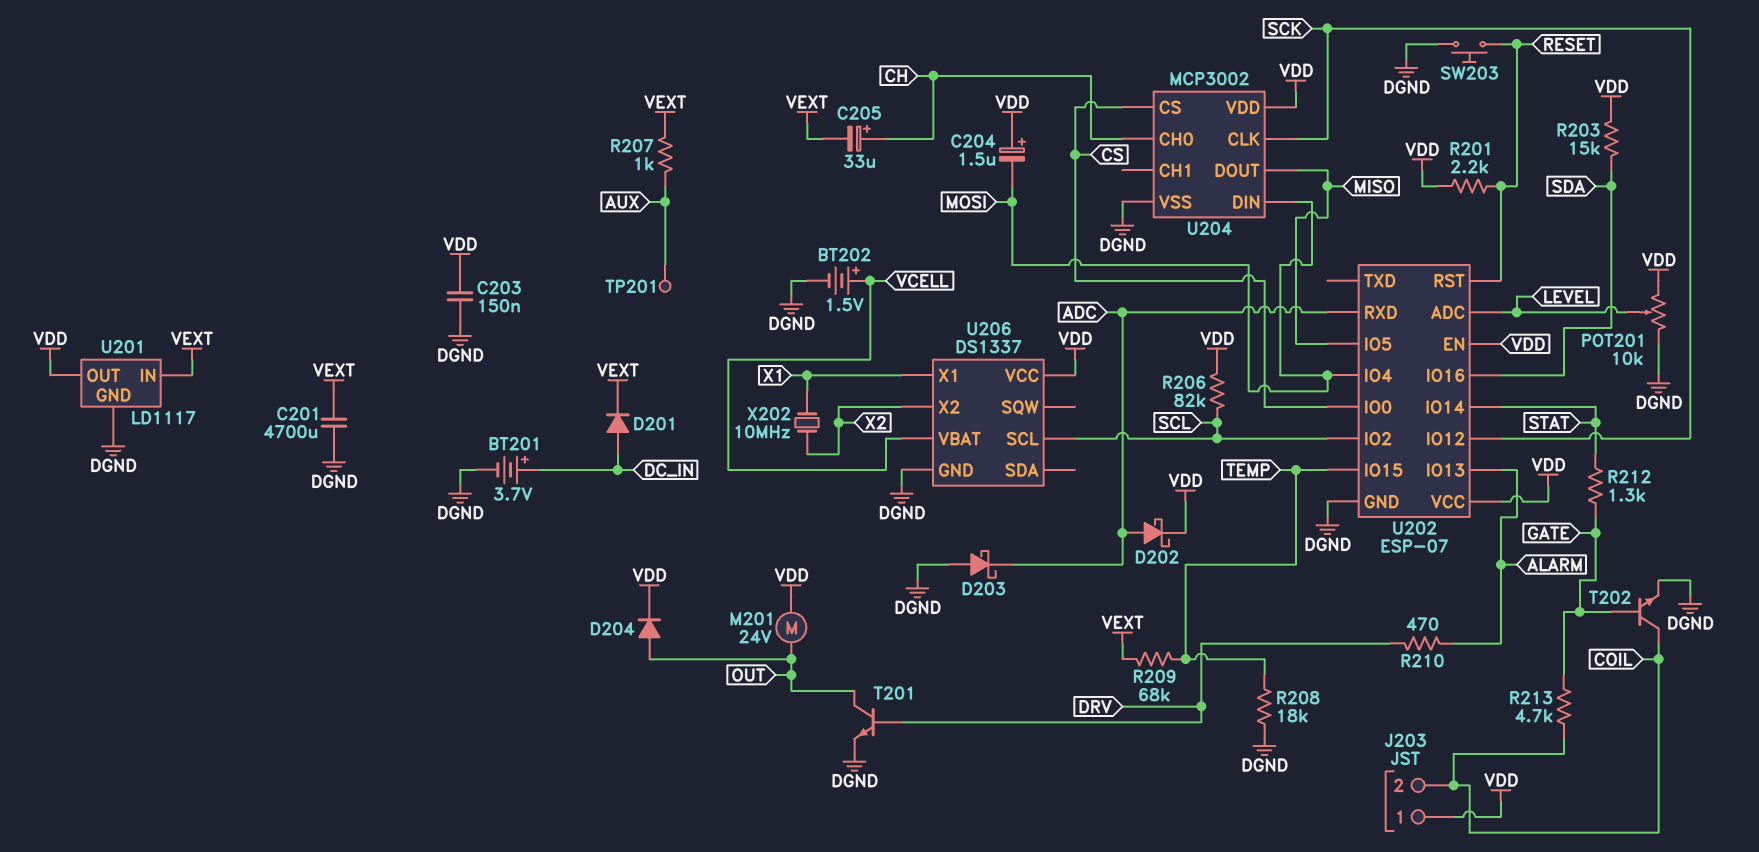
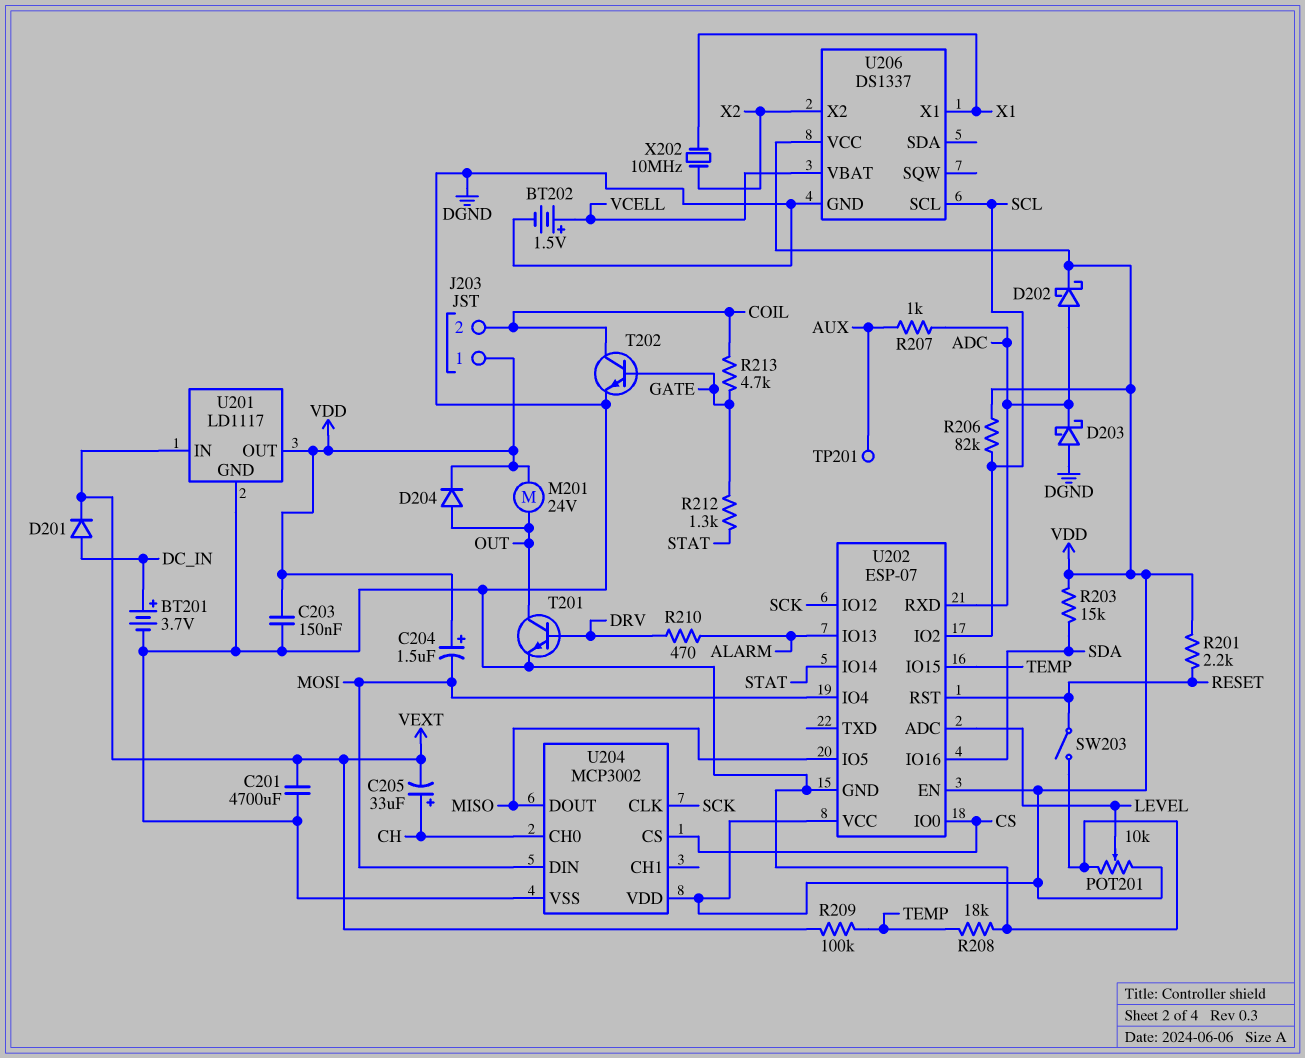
R207: 1k (AUX, VEXT) -> 1k (ADC, AUX)
R209: 68k (TEMP, VEXT) -> 100k (TEMP, VEXT)
SW203: button (DGND, RESET) -> switch (DGND, RESET)

